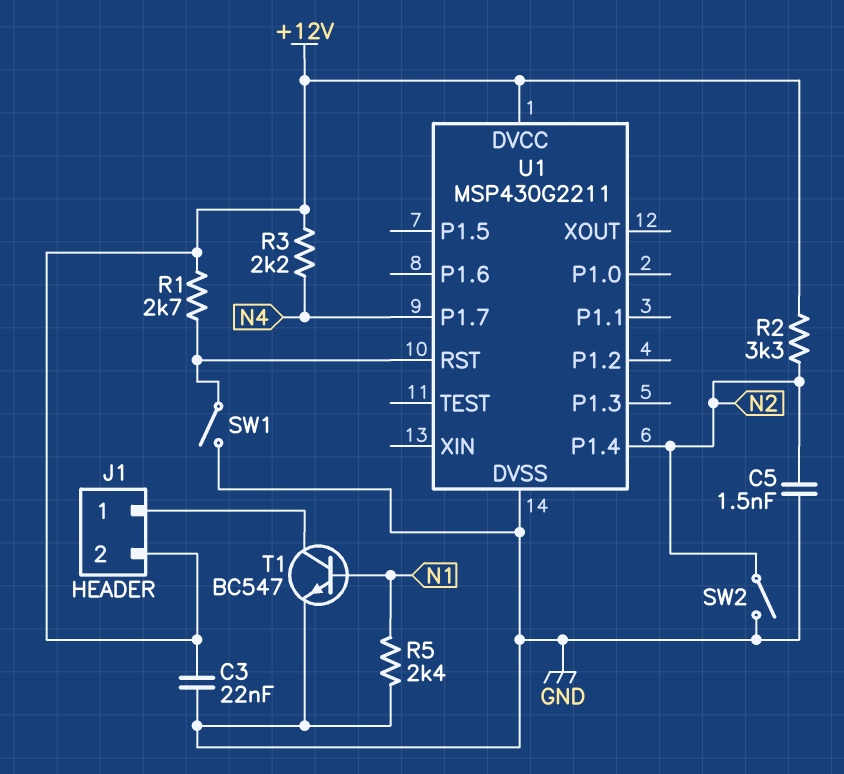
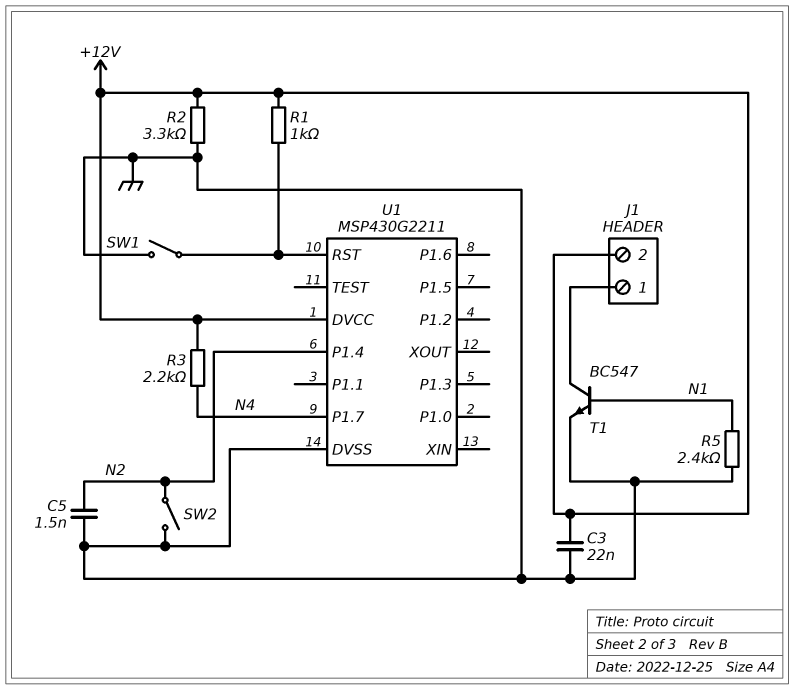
R1: 2.7k (+12V, U1/RST) -> 1k (+12V, U1/RST)
R2: 3.3k (+12V, N2) -> 3.3k (+12V, GND)

